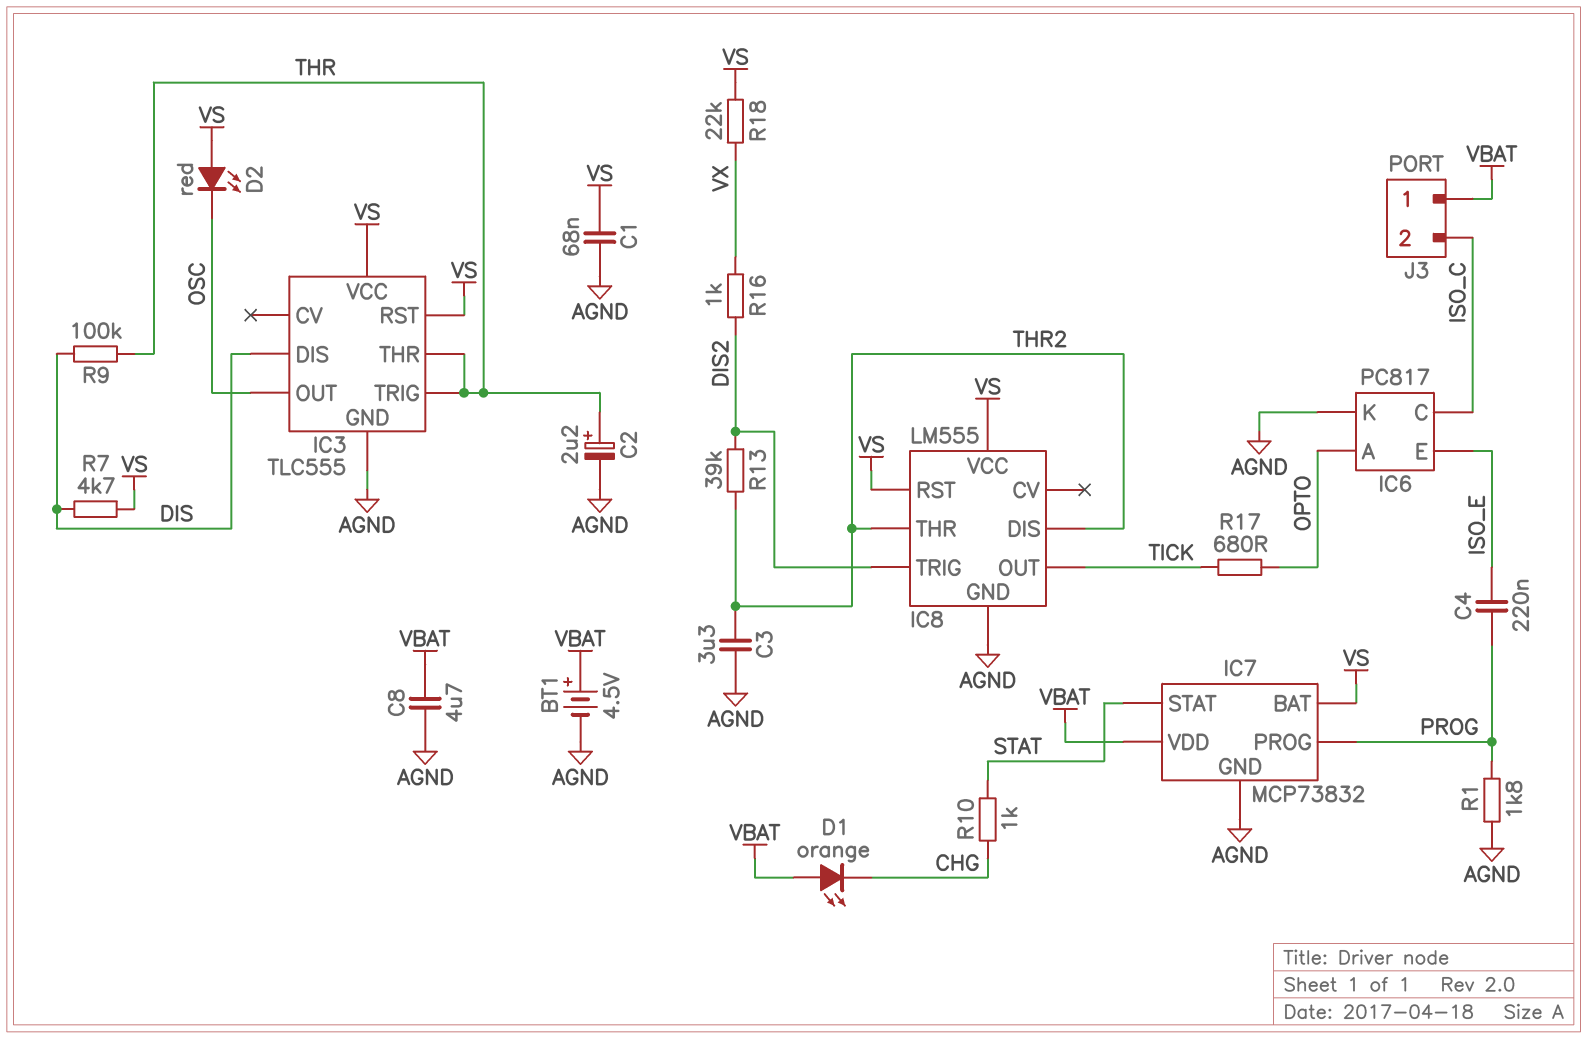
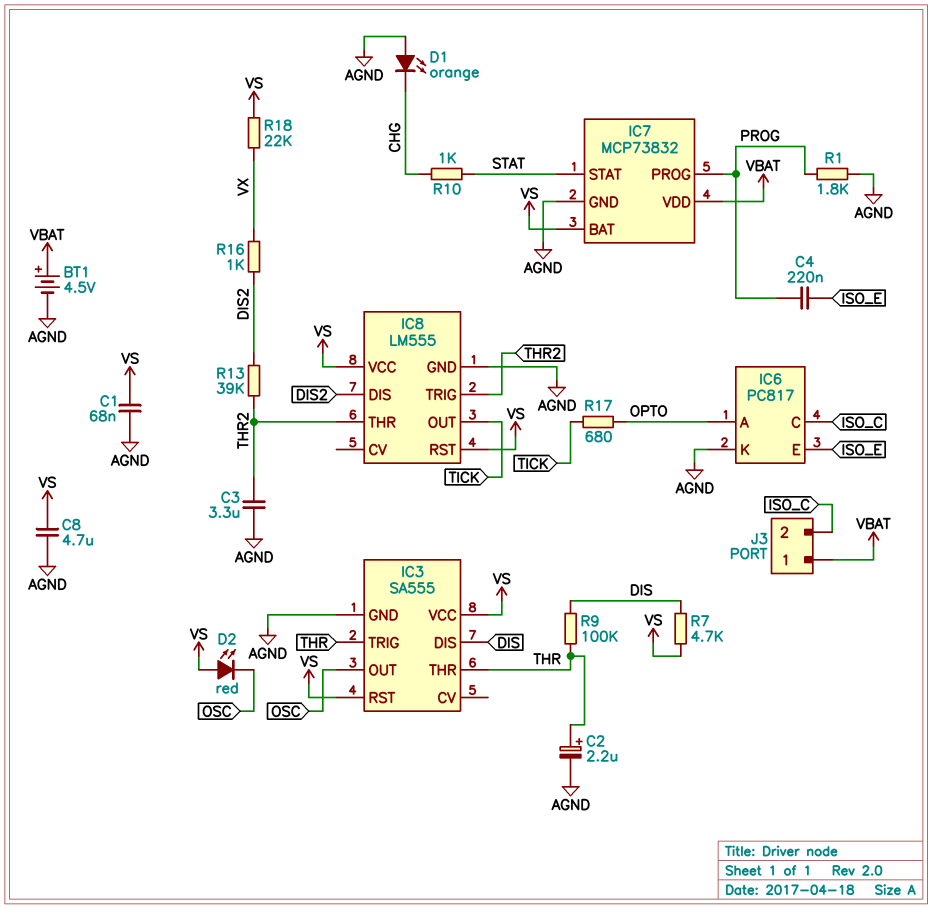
C8: 4.7uF (AGND, VBAT) -> 4.7uF (AGND, VS)
D1: LED orange (A VBAT, K CHG) -> LED orange (A AGND, K CHG)
IC3: TLC555 -> SA555
IC8 pin DIS: THR2 -> DIS2
IC8 pin TRIG: DIS2 -> THR2

